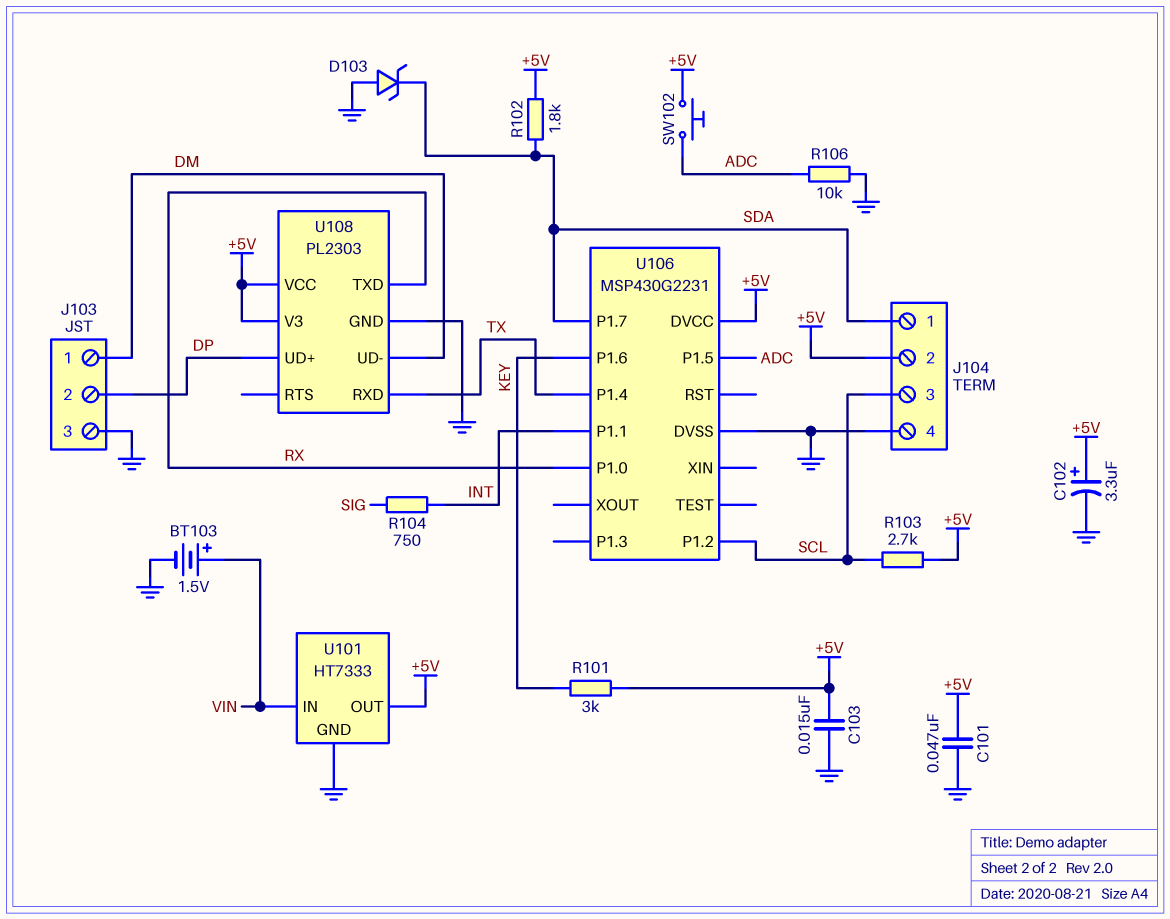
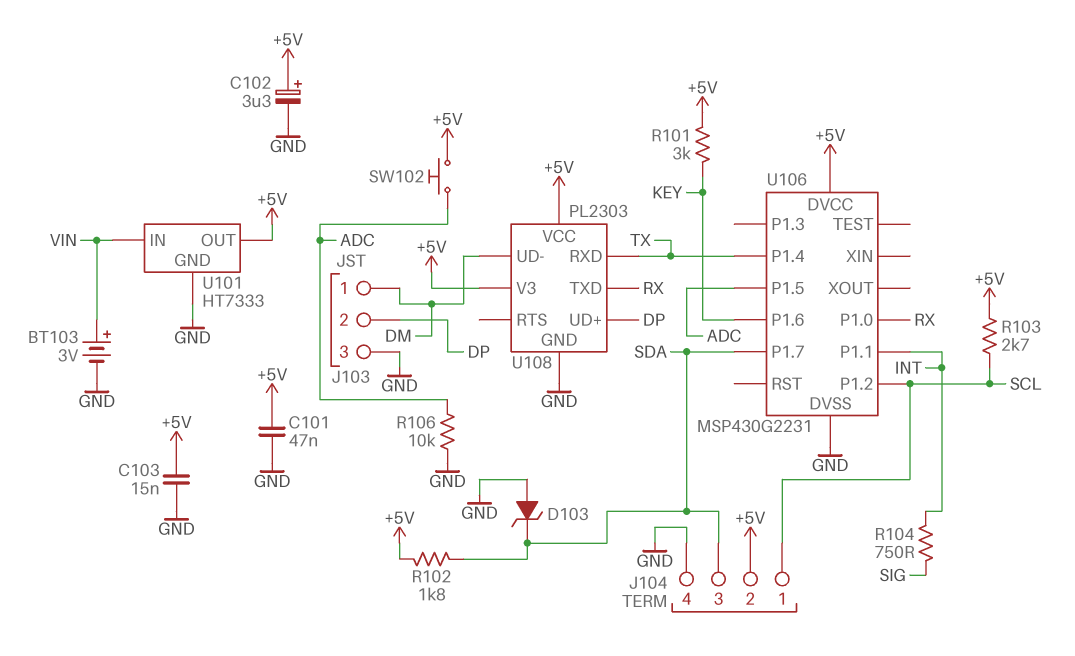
BT103: 1.5V (plus VIN, minus GND) -> 3V (plus VIN, minus GND)
J104 pin 1: SDA -> SCL
J104 pin 3: SCL -> SDA

